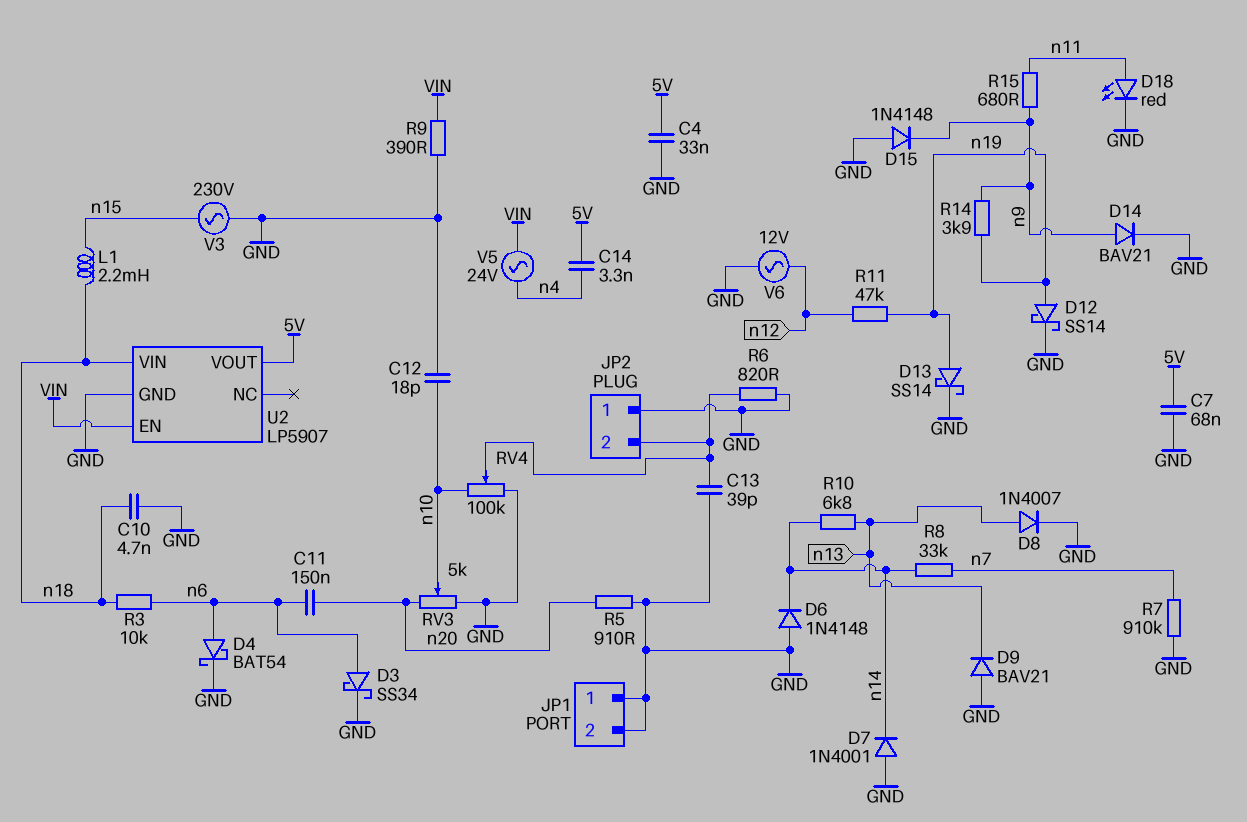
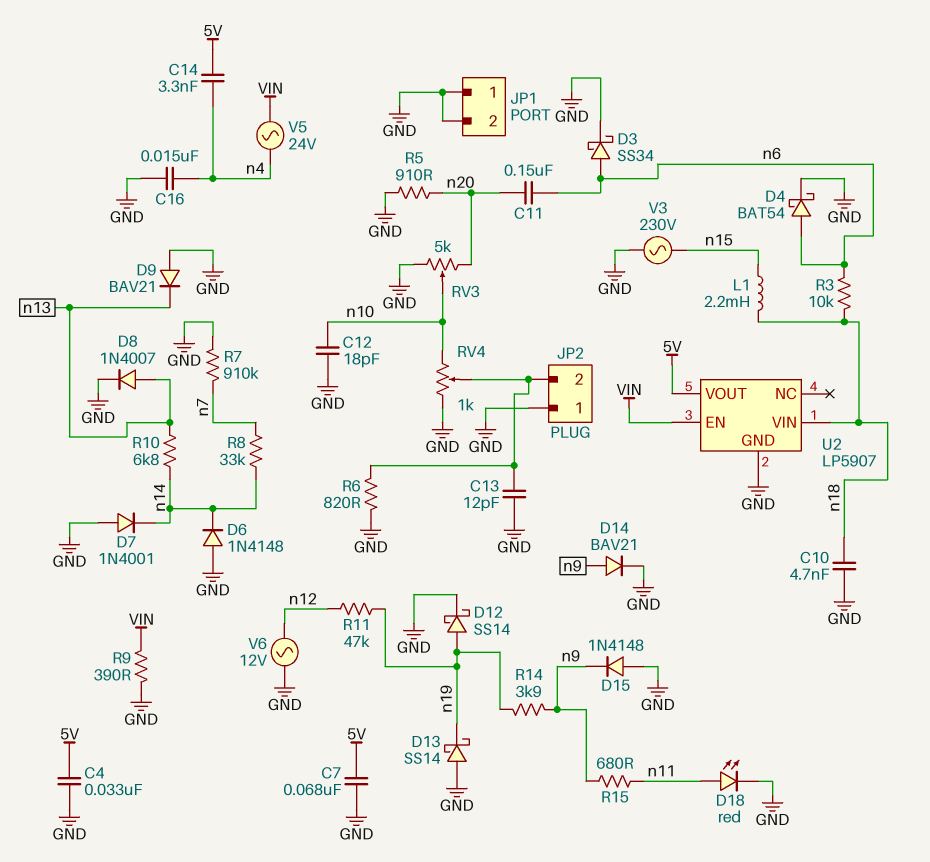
C13: 39pF (GND, JP2/2) -> 12pF (GND, JP2/2)
C16: none -> 15nF (GND, n4)
D13: schottky SS14 (A n19, K GND) -> schottky SS14 (A GND, K n19)
RV4: 100k (GND, n10, wiper JP2/2) -> 1k (GND, n10, wiper JP2/2)

